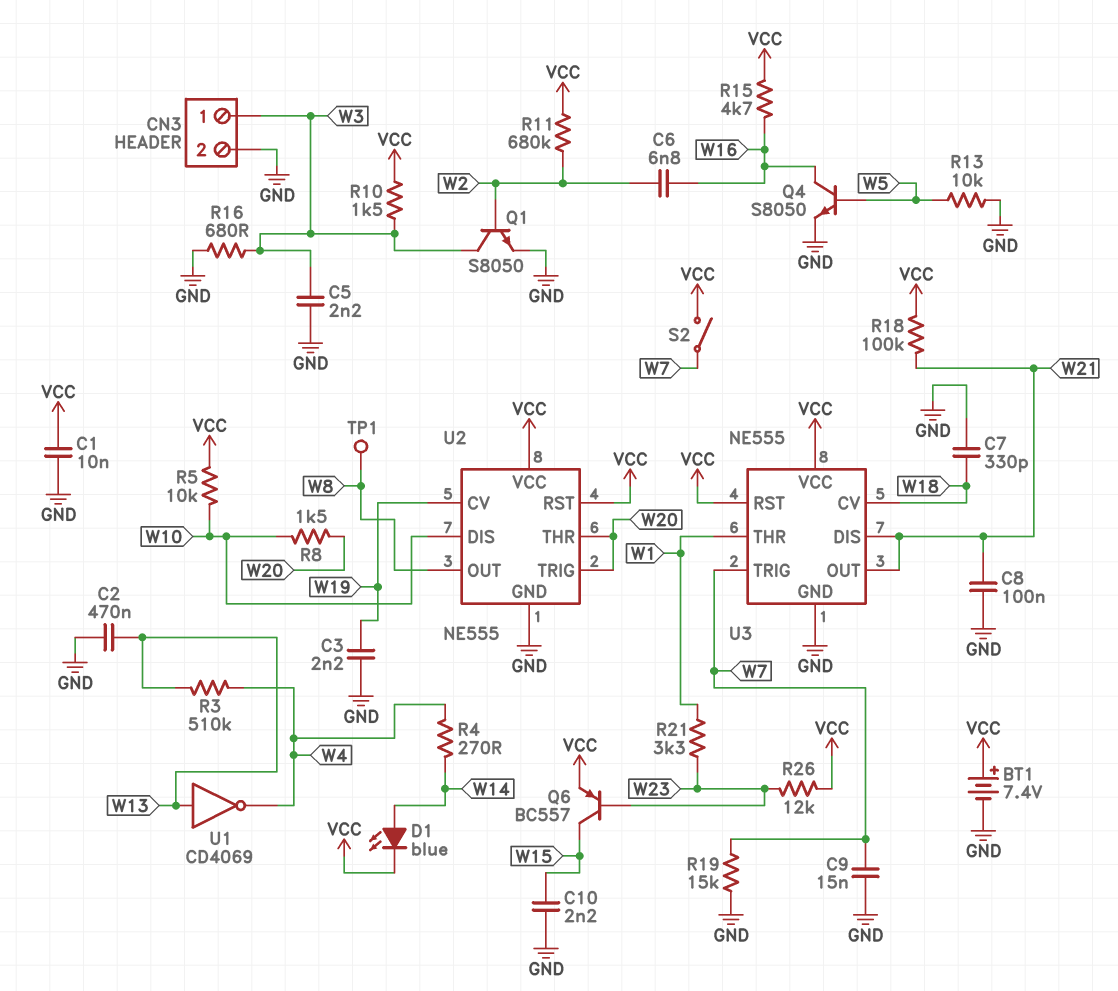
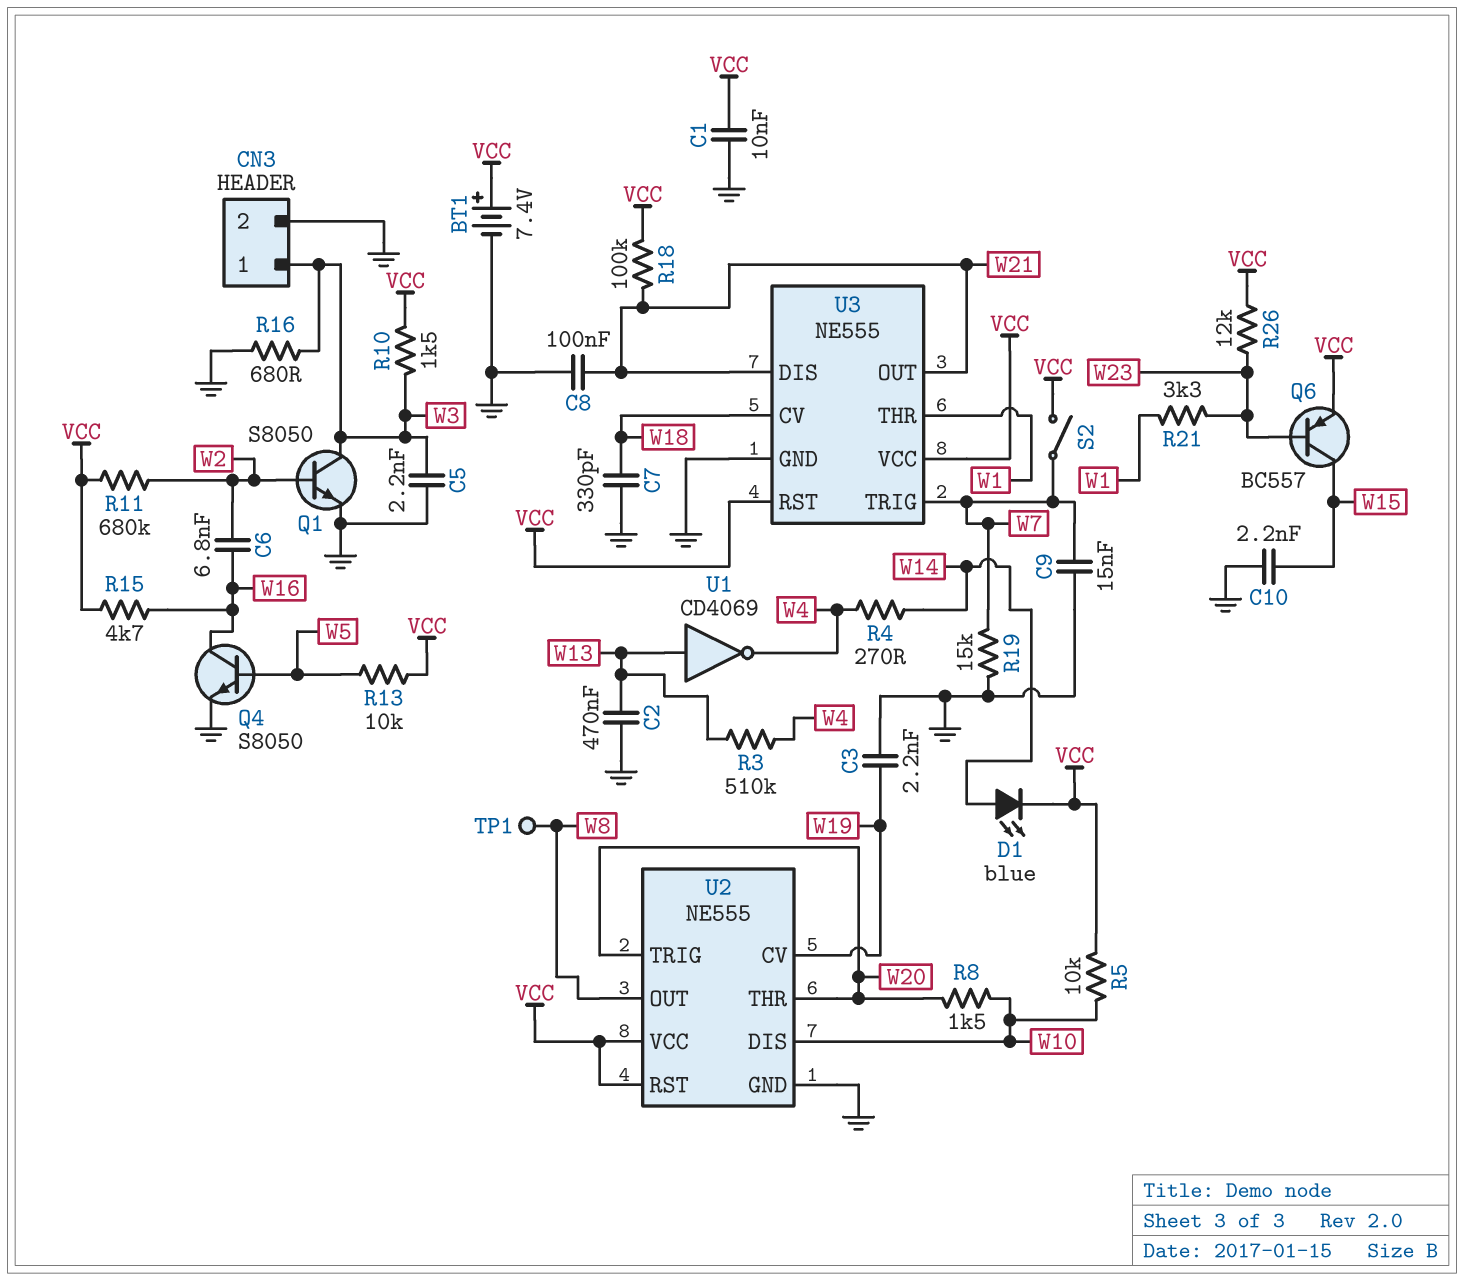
R13: 10k (GND, W5) -> 10k (VCC, W5)

